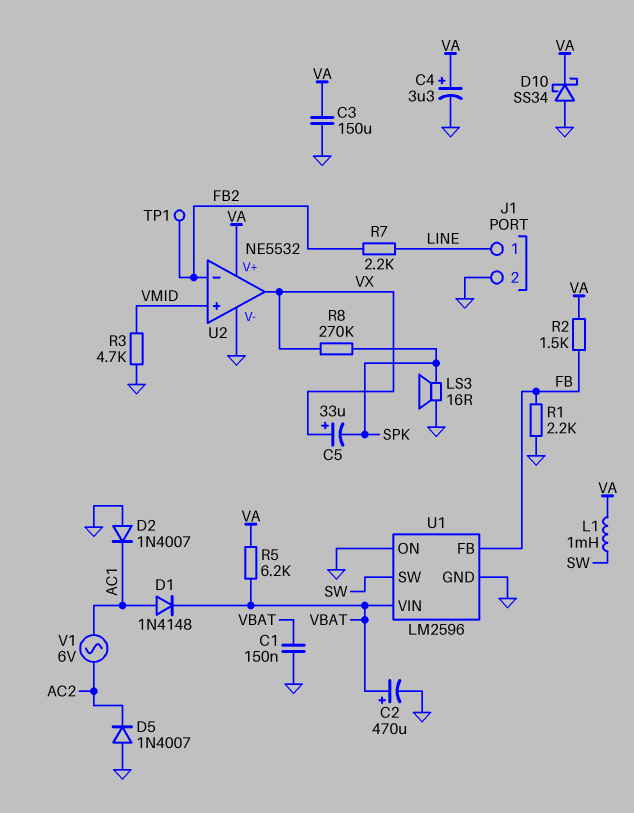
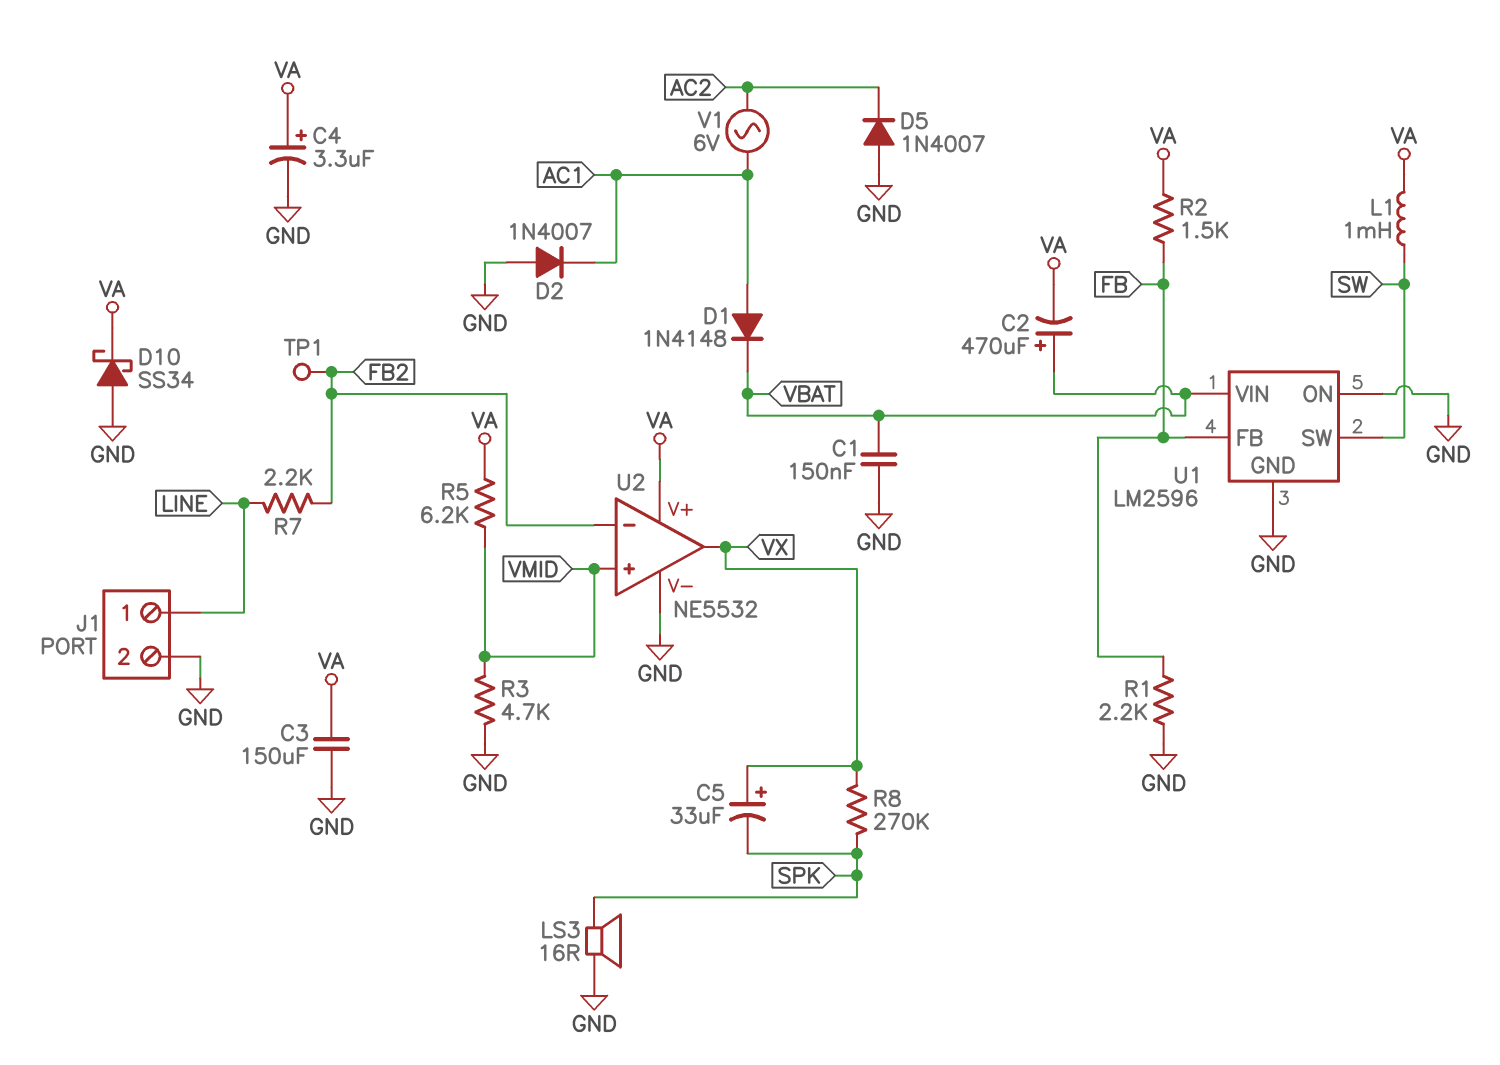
C2: 470uF (plus VBAT, minus GND) -> 470uF (plus VBAT, minus VA)
R5: 6.2k (VA, VBAT) -> 6.2k (VA, VMID)

